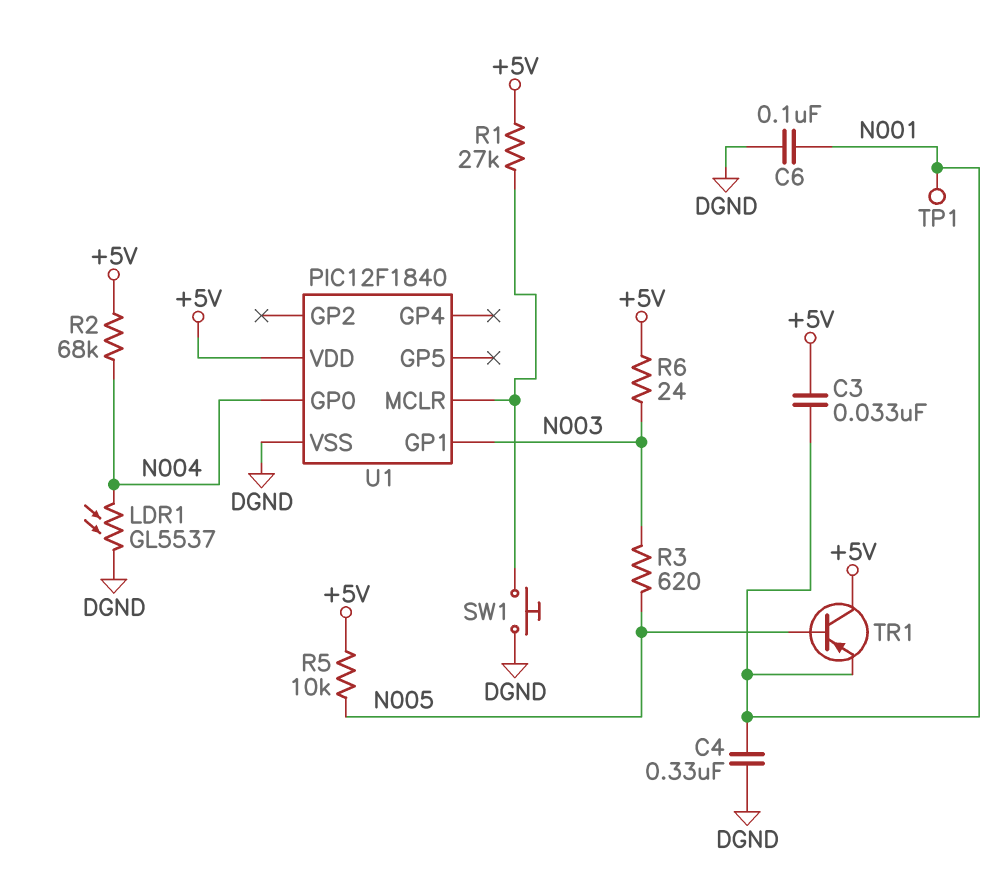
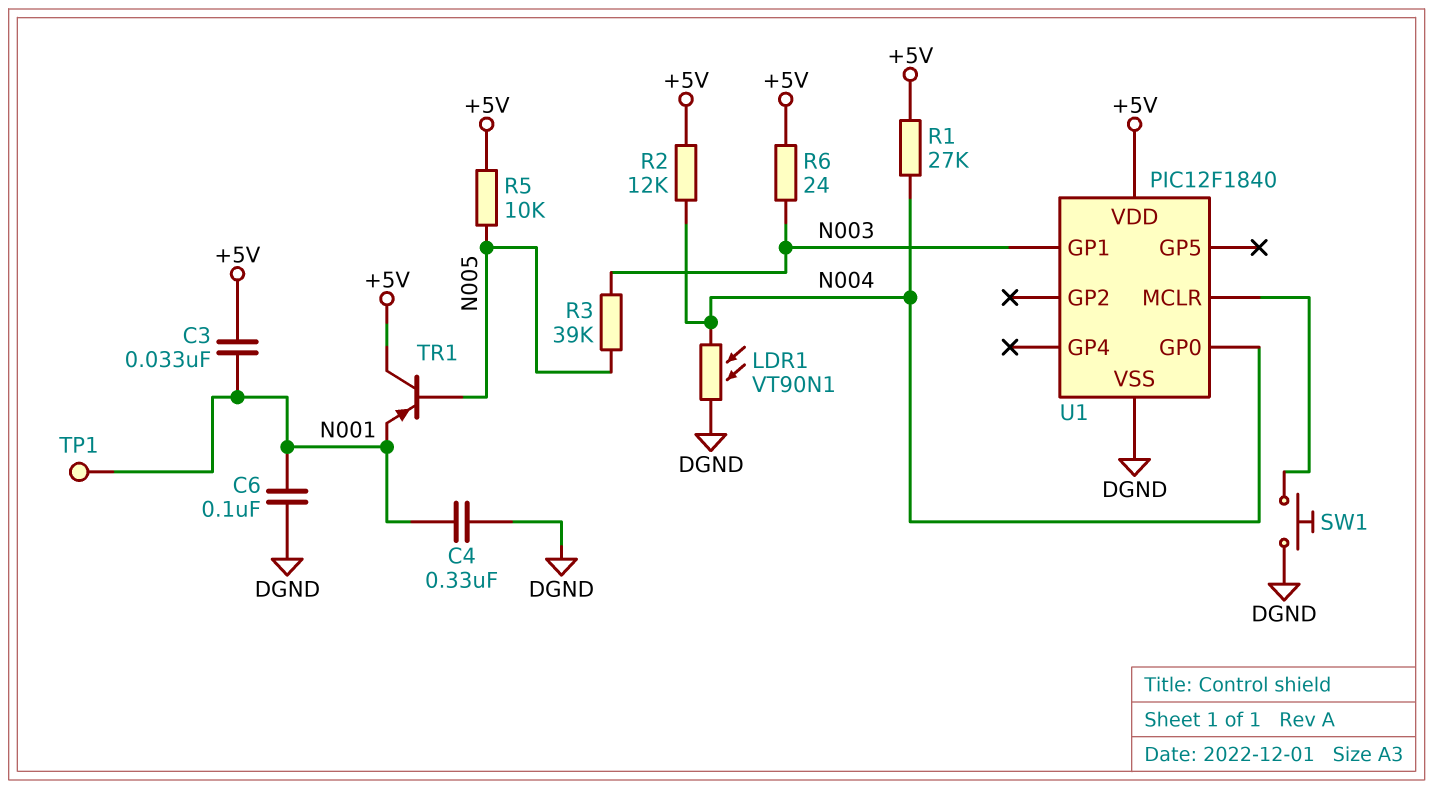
LDR1: GL5537 (DGND, N004) -> VT90N1 (DGND, N004)
R1: 27k (+5V, U1/MCLR) -> 27k (+5V, N004)
R2: 68k (+5V, N004) -> 12k (+5V, N004)
R3: 620 (N003, N005) -> 39k (N003, N005)

